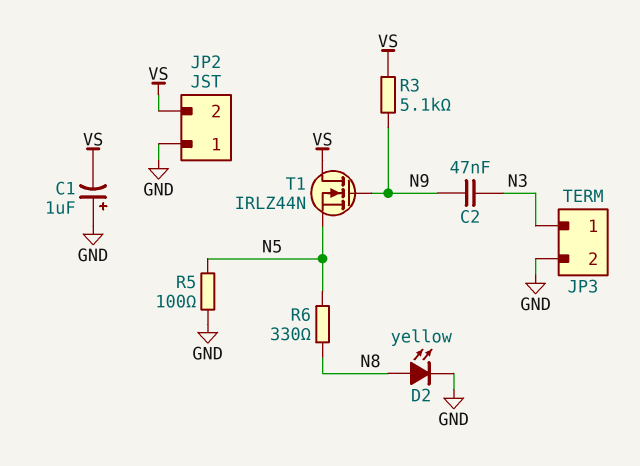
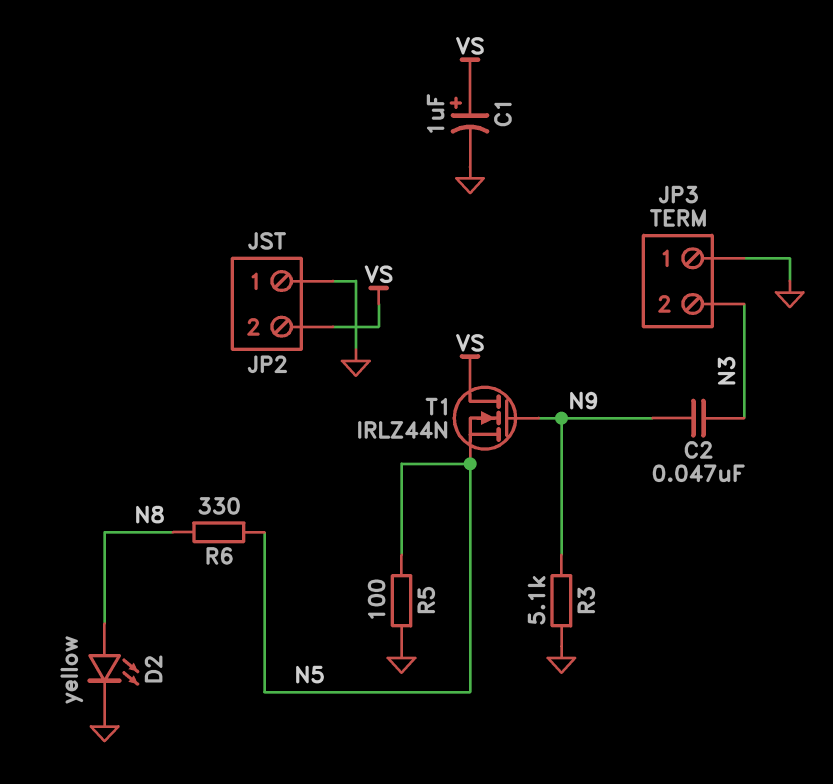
C1: 1uF (plus GND, minus VS) -> 1uF (plus VS, minus GND)
JP3 pin 1: N3 -> GND
JP3 pin 2: GND -> N3
R3: 5.1k (N9, VS) -> 5.1k (GND, N9)

